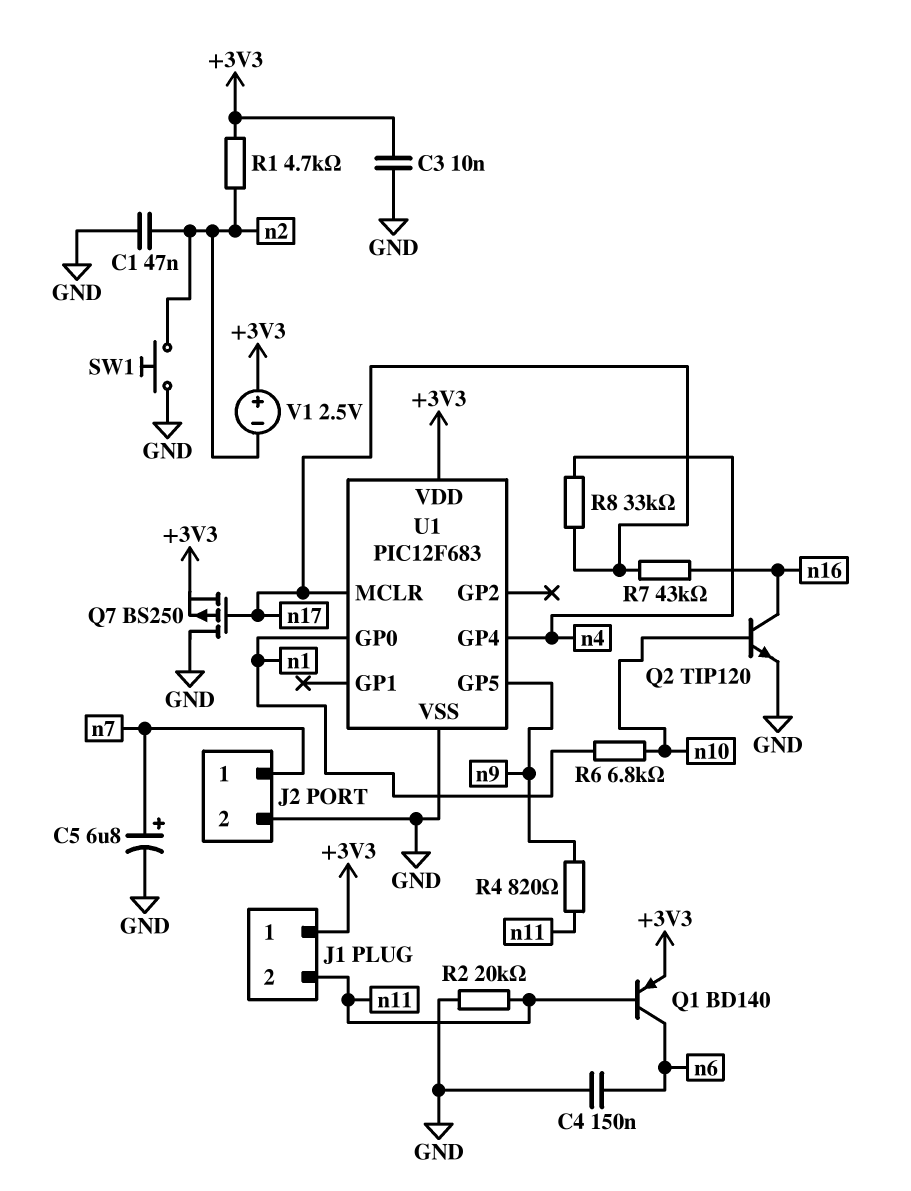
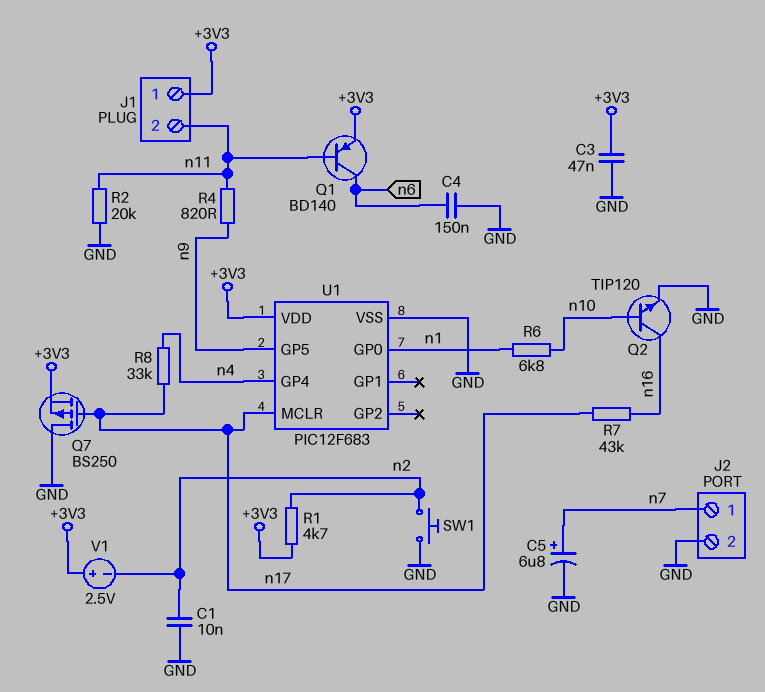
C1: 47nF (GND, n2) -> 10nF (GND, n2)
C3: 10nF (+3V3, GND) -> 47nF (+3V3, GND)

